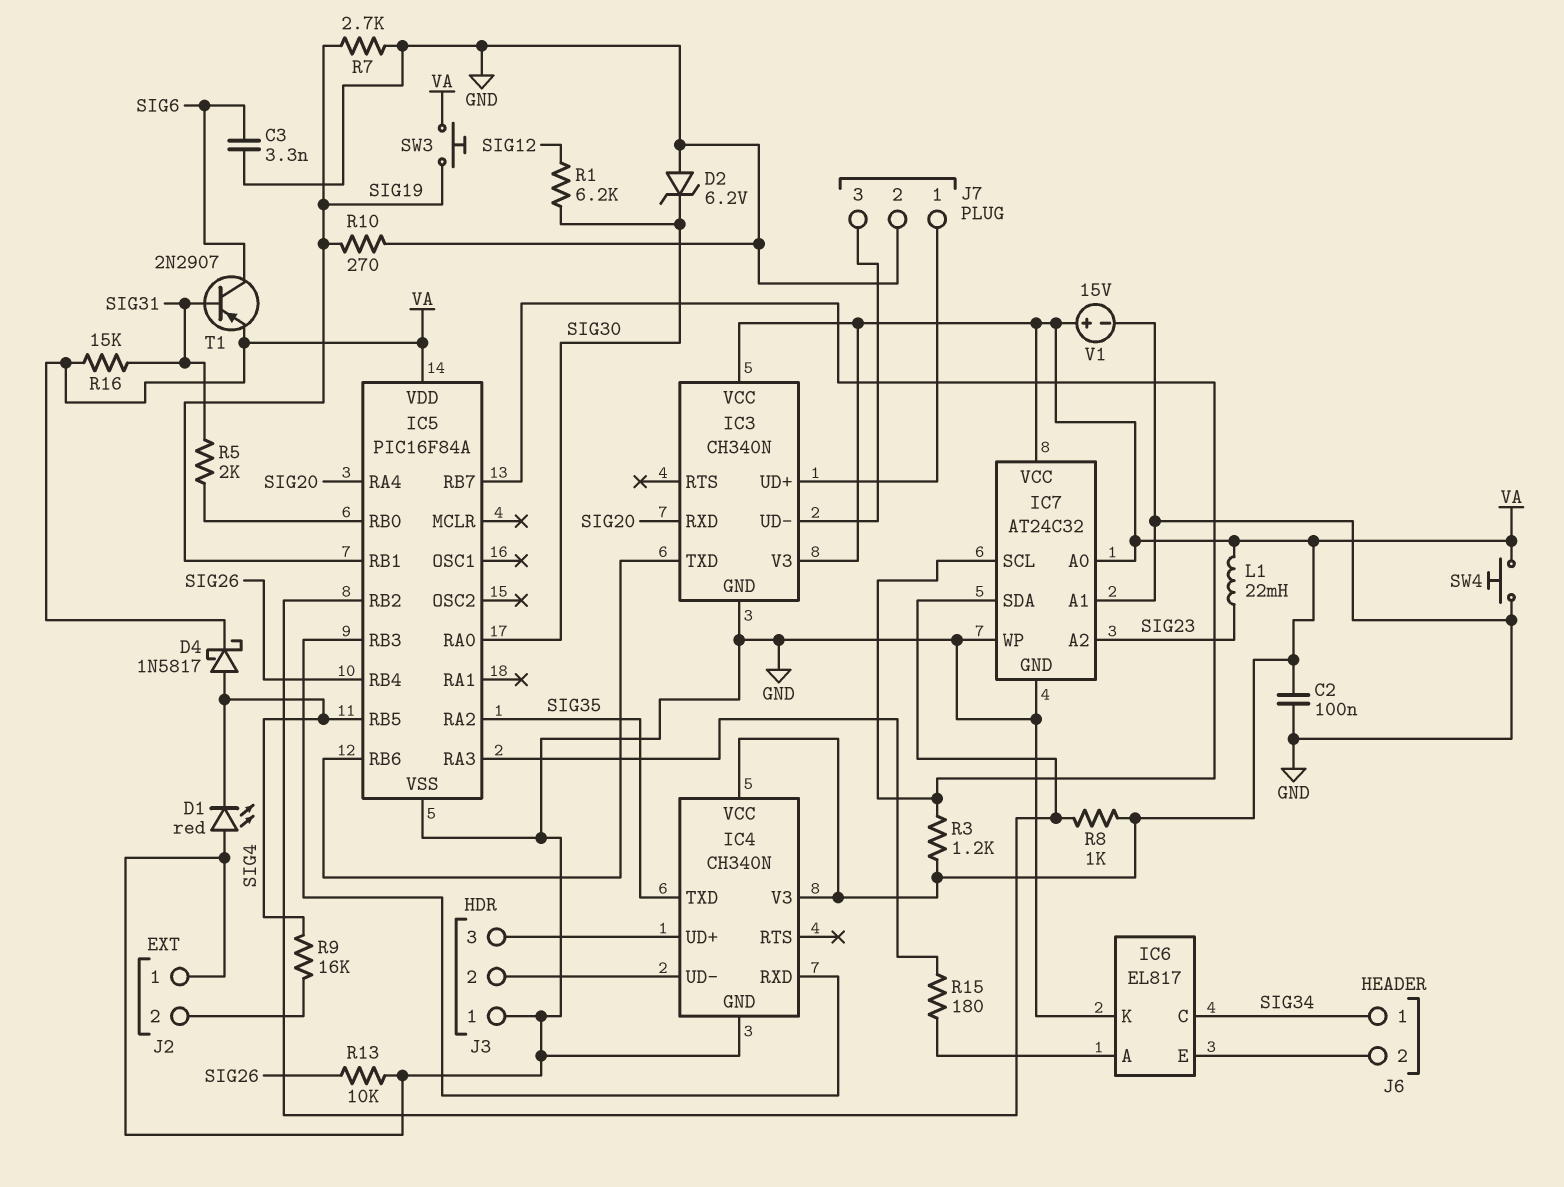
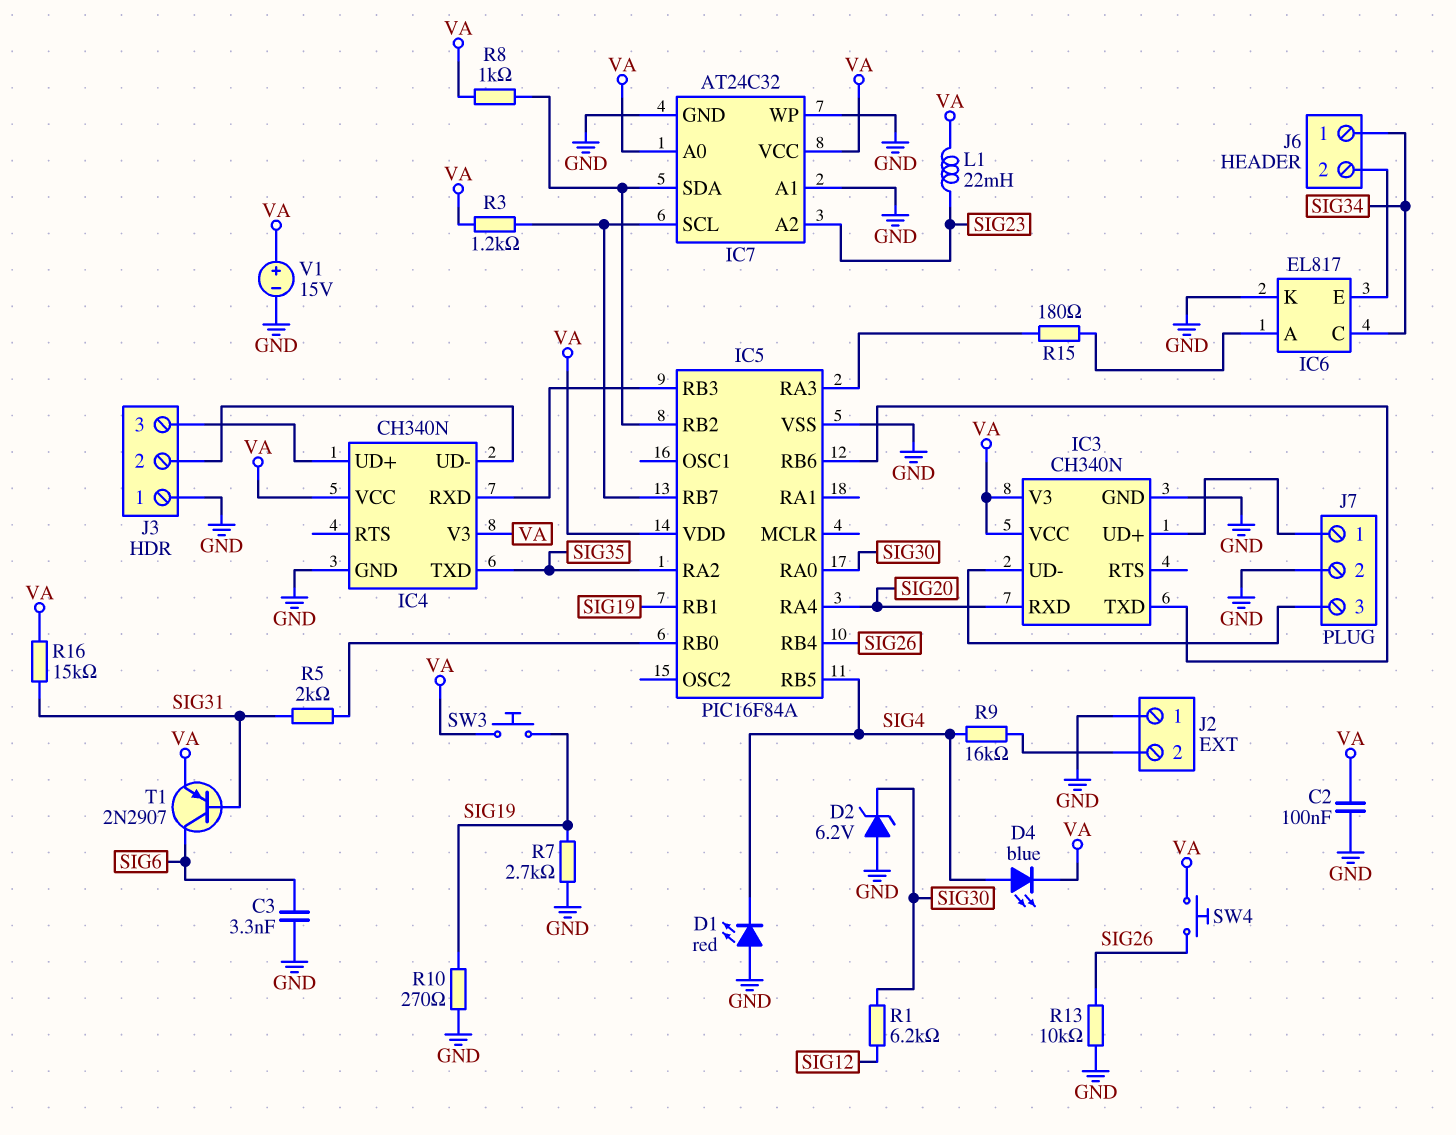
D4: schottky 1N5817 (A SIG4, K VA) -> LED blue (A SIG4, K VA)
SW4: button (GND, VA) -> button (SIG26, VA)

